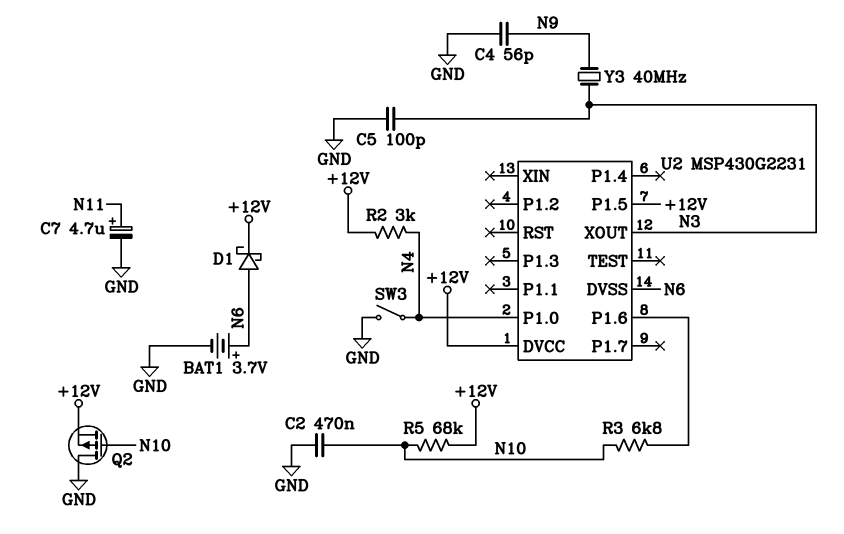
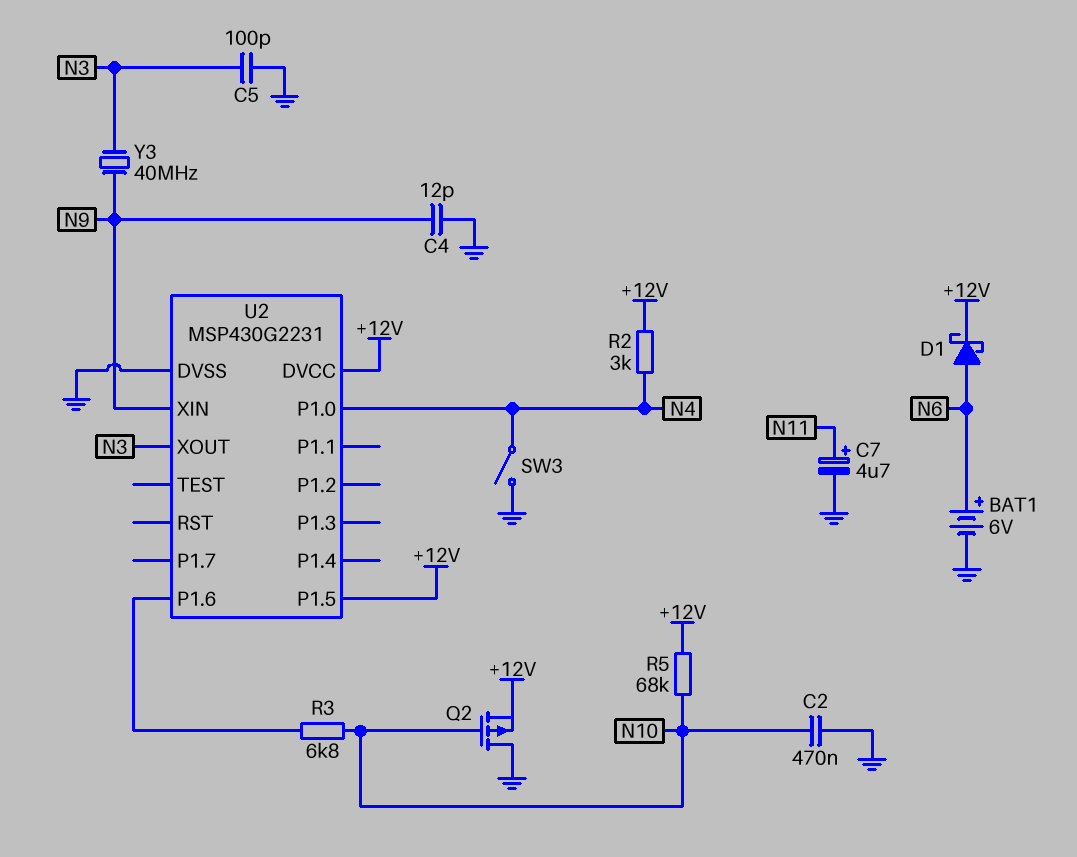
BAT1: 3.7V (plus N6, minus GND) -> 6V (plus N6, minus GND)
C4: 56pF (GND, N9) -> 12pF (GND, N9)
U2 pin DVSS: N6 -> GND
U2 pin XIN: none -> N9

